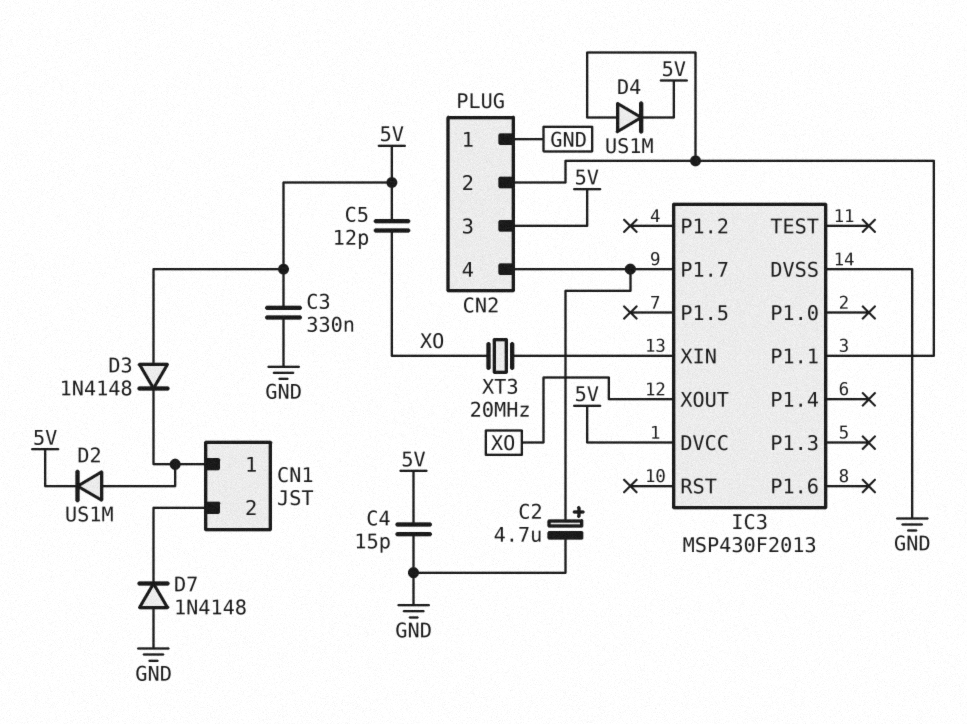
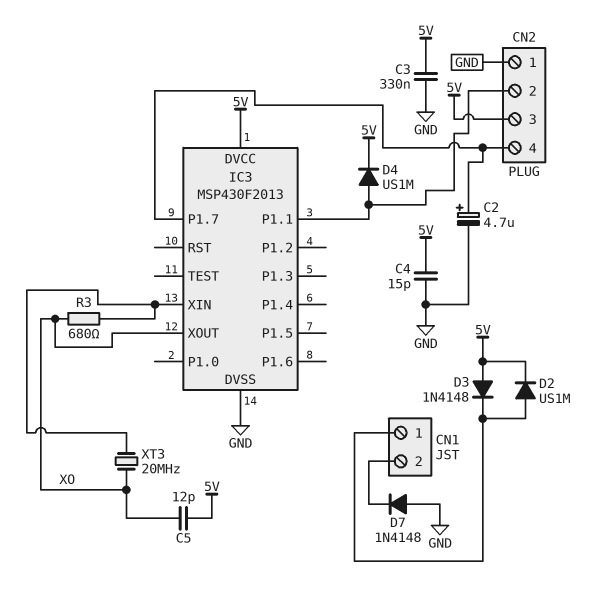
R3: none -> 680 (IC3/XIN, XO)

